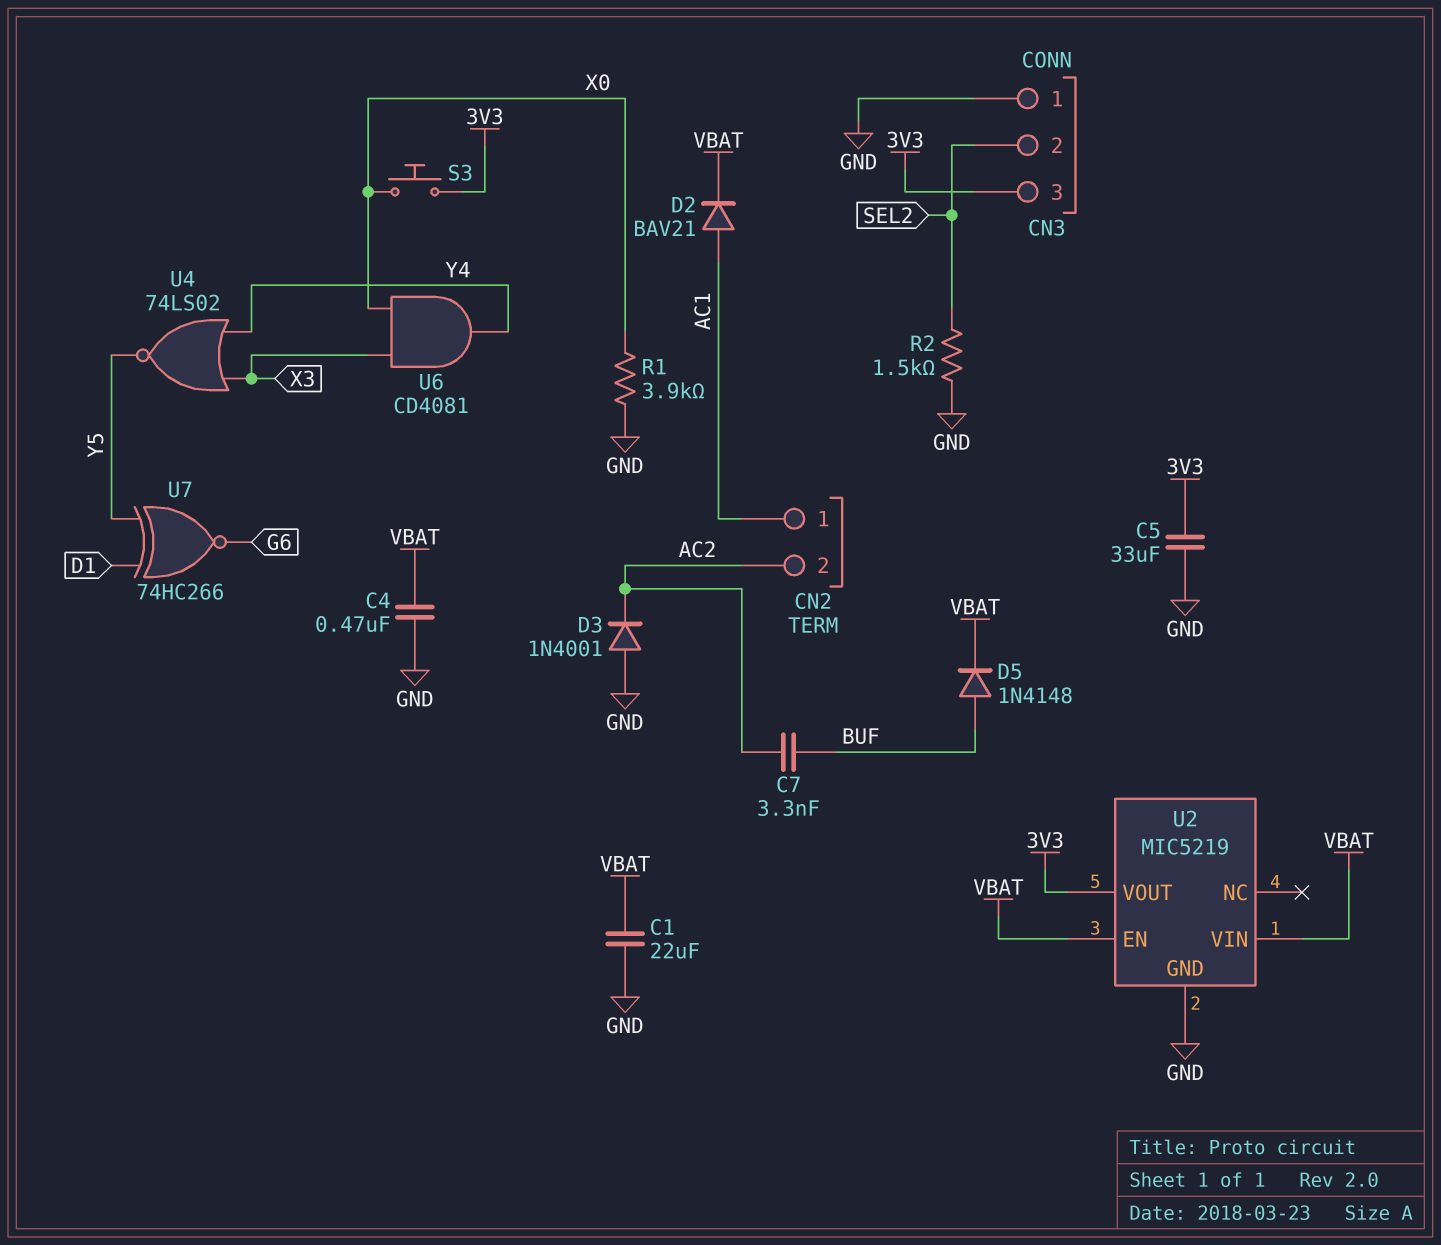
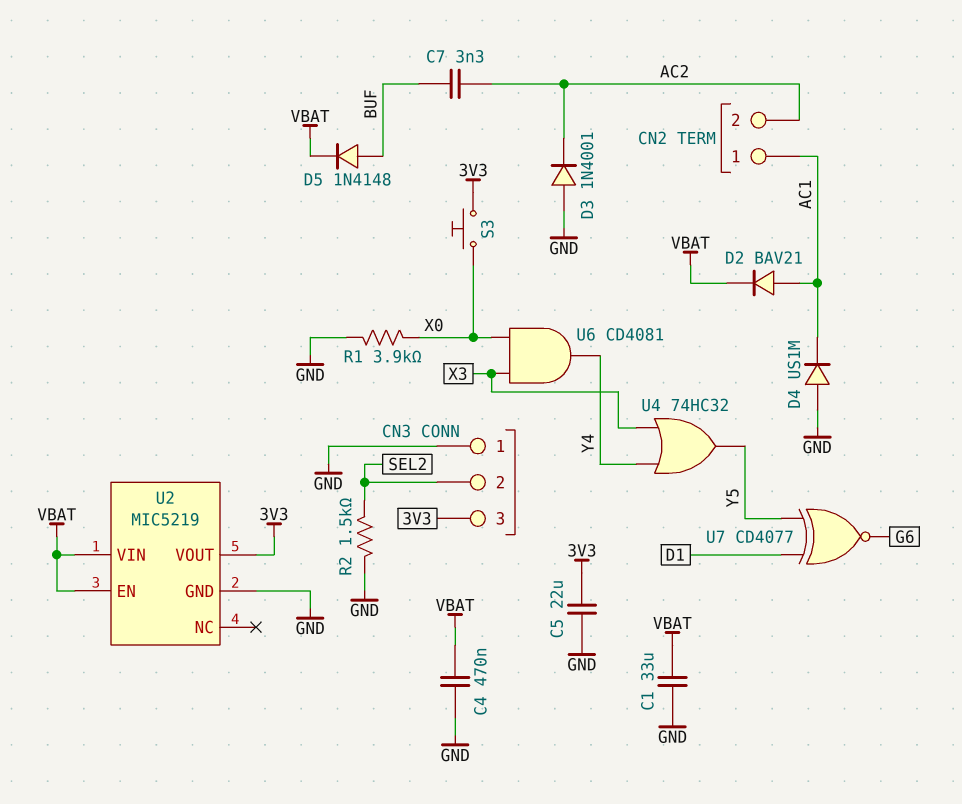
C1: 22uF (GND, VBAT) -> 33uF (GND, VBAT)
C5: 33uF (3V3, GND) -> 22uF (3V3, GND)
D4: none -> diode US1M (A GND, K AC1)
U4: NOR 74LS02 (in X3, in Y4, out Y5) -> OR 74HC32 (in X3, in Y4, out Y5)
U7: XNOR 74HC266 (in D1, in Y5, out G6) -> XNOR CD4077 (in D1, in Y5, out G6)

